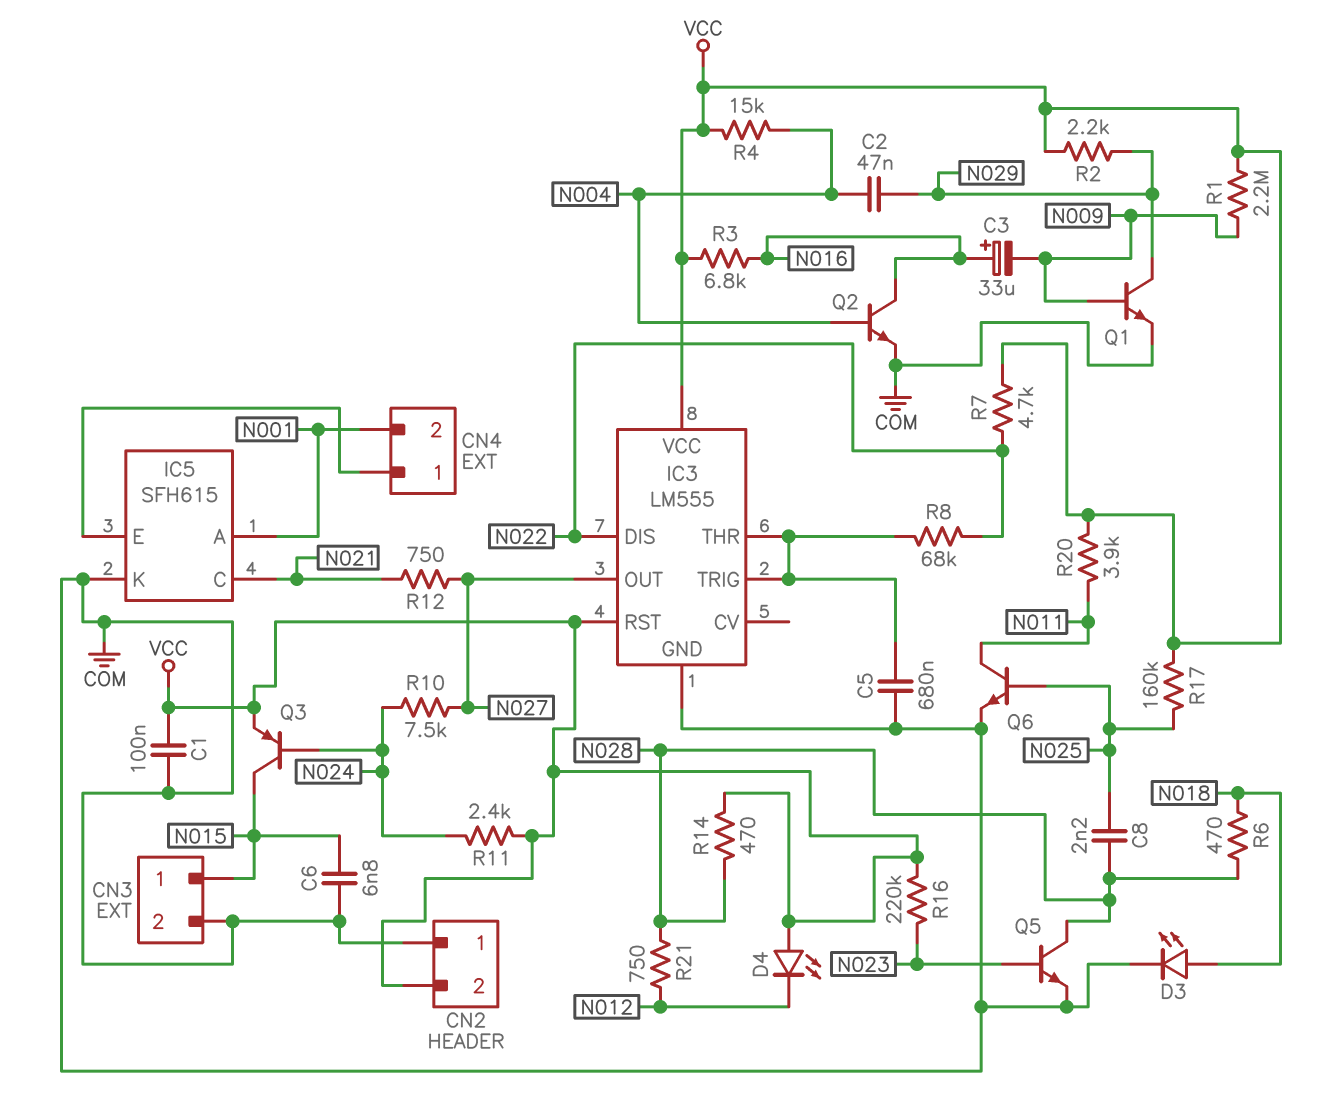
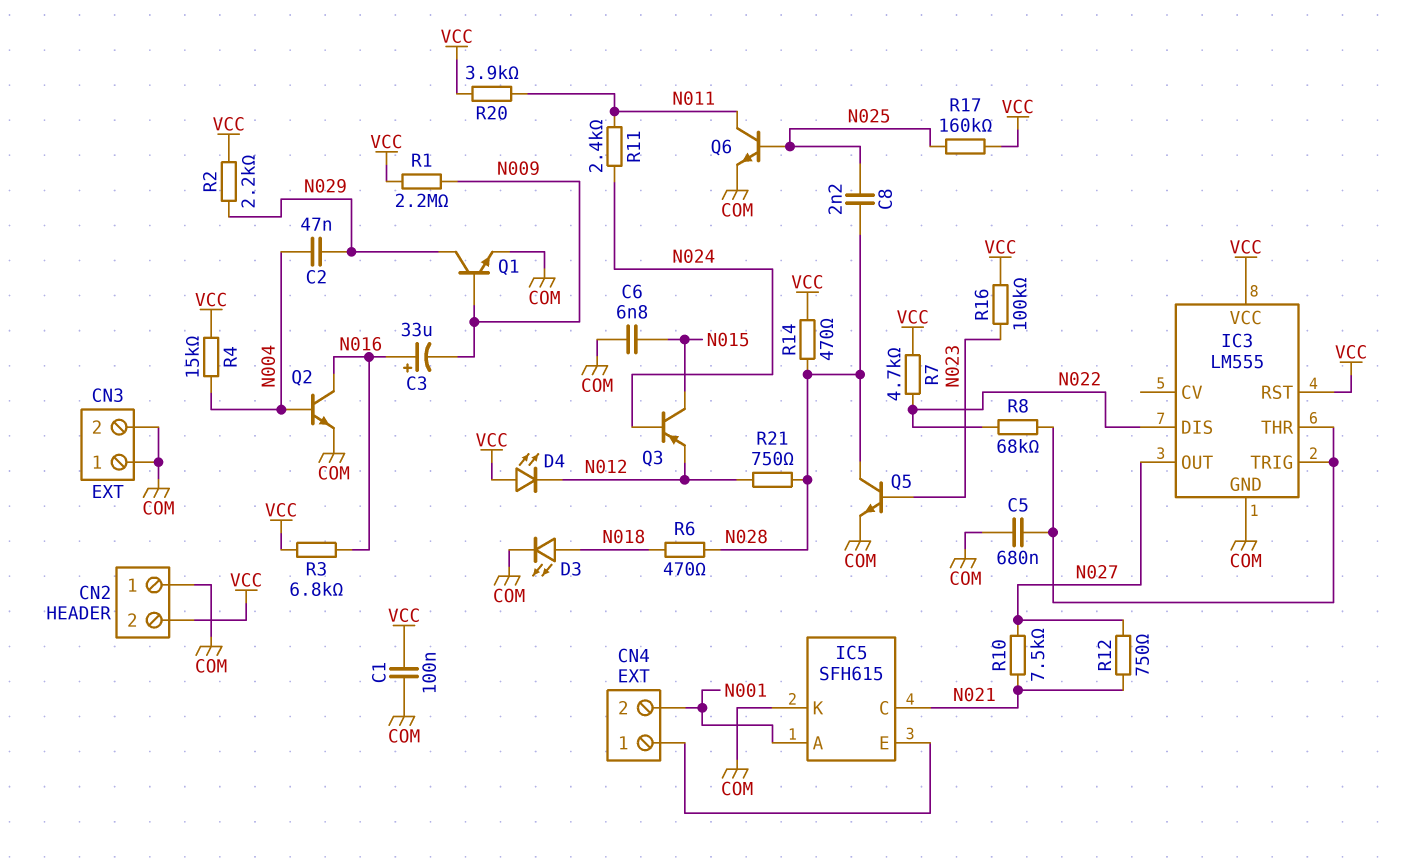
CN3 pin 1: N015 -> COM
Q3: PNP (B N024, C N015, E VCC) -> PNP (B N024, C N015, E N012)
R10: 7.5k (N024, N027) -> 7.5k (N021, N027)
R11: 2.4k (N024, VCC) -> 2.4k (N011, N024)
R16: 220k (N023, VCC) -> 100k (N023, VCC)

